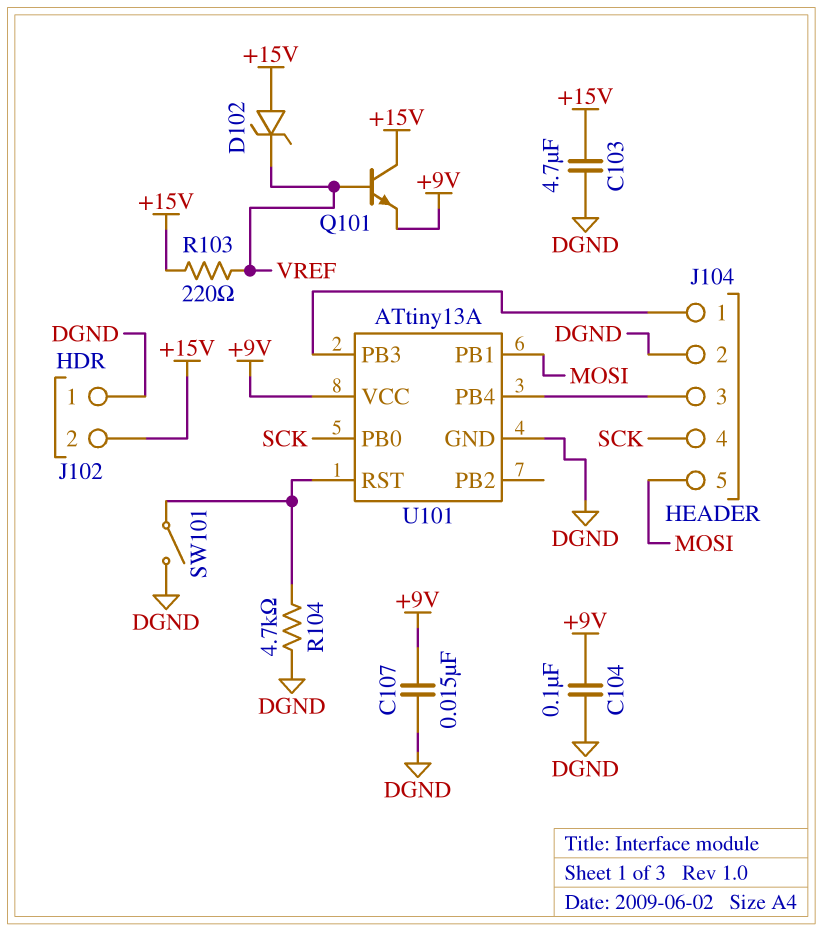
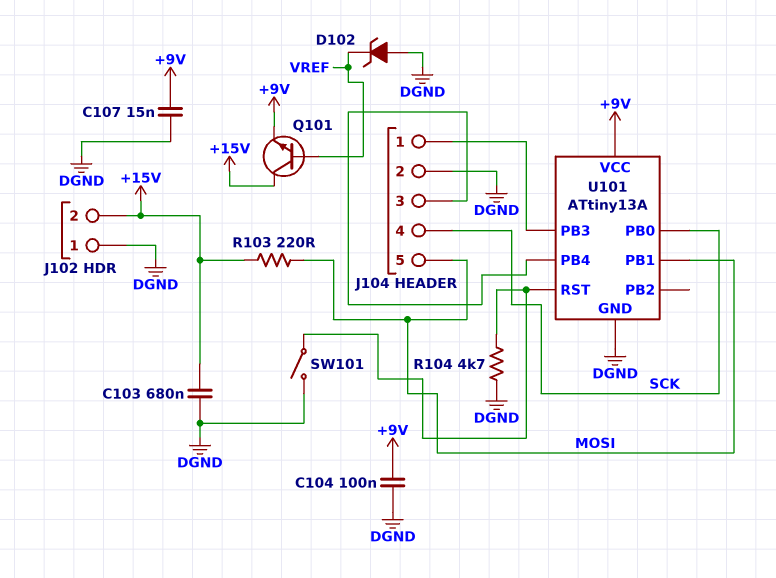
C103: 4.7uF (+15V, DGND) -> 680nF (+15V, DGND)
D102: zener (A +15V, K VREF) -> zener (A DGND, K VREF)
R103: 220 (+15V, VREF) -> 220 (+15V, MOSI)

